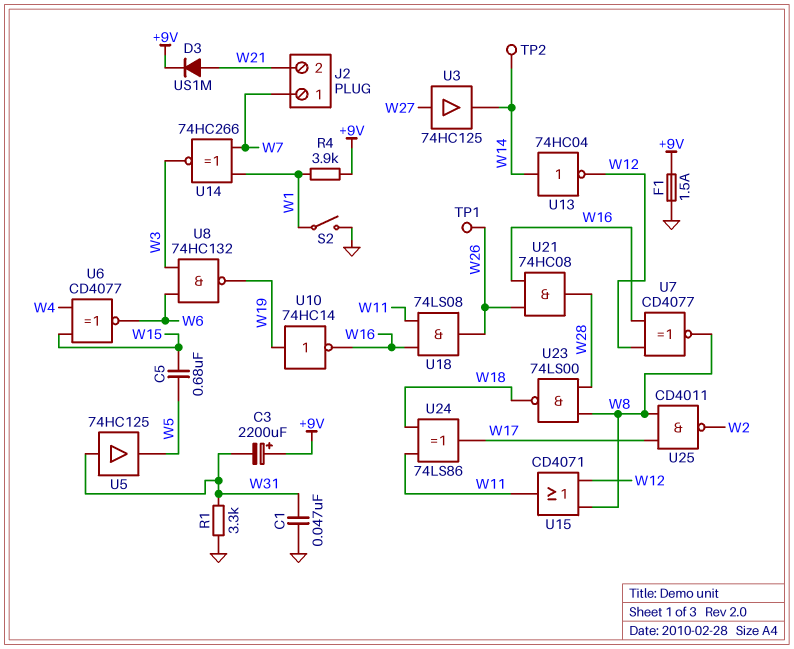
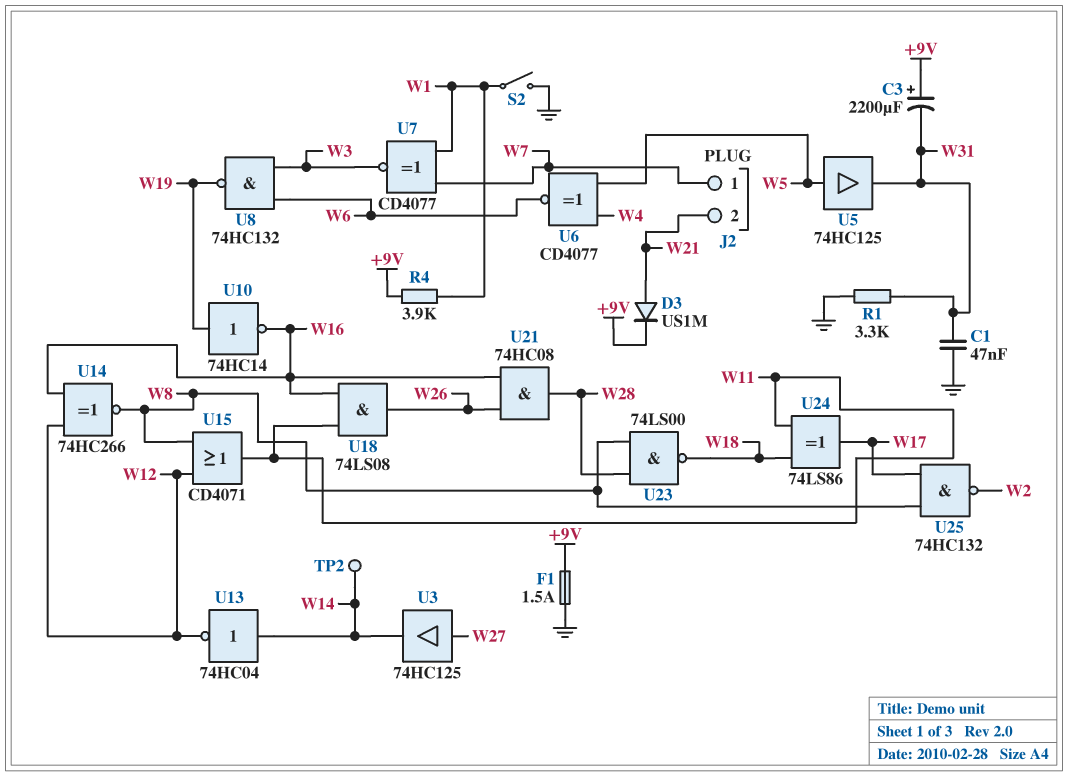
C5: 680nF (W5, W15) -> none
TP1: test point (W26) -> none
U5: buffer 74HC125 (in W31, out W5) -> buffer 74HC125 (in W5, out W31)
U6: XNOR CD4077 (in W4, in W15, out W6) -> XNOR CD4077 (in W4, in W5, out W6)
U7: XNOR CD4077 (in W12, in W16, out W8) -> XNOR CD4077 (in W1, in W7, out W3)
U14: XNOR 74HC266 (in W1, in W7, out W3) -> XNOR 74HC266 (in W12, in W16, out W8)
U25: NAND CD4011 (in W8, in W17, out W2) -> NAND 74HC132 (in W8, in W17, out W2)

